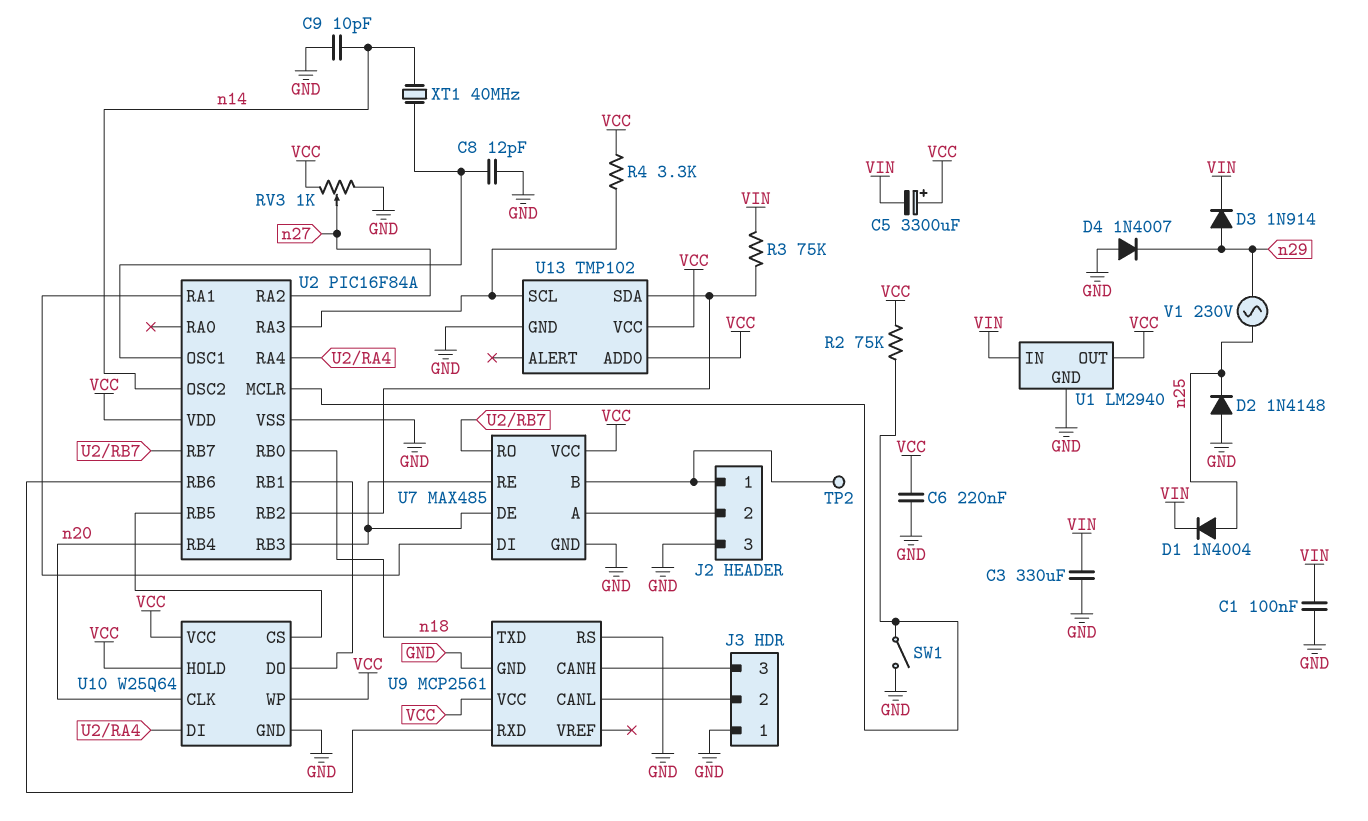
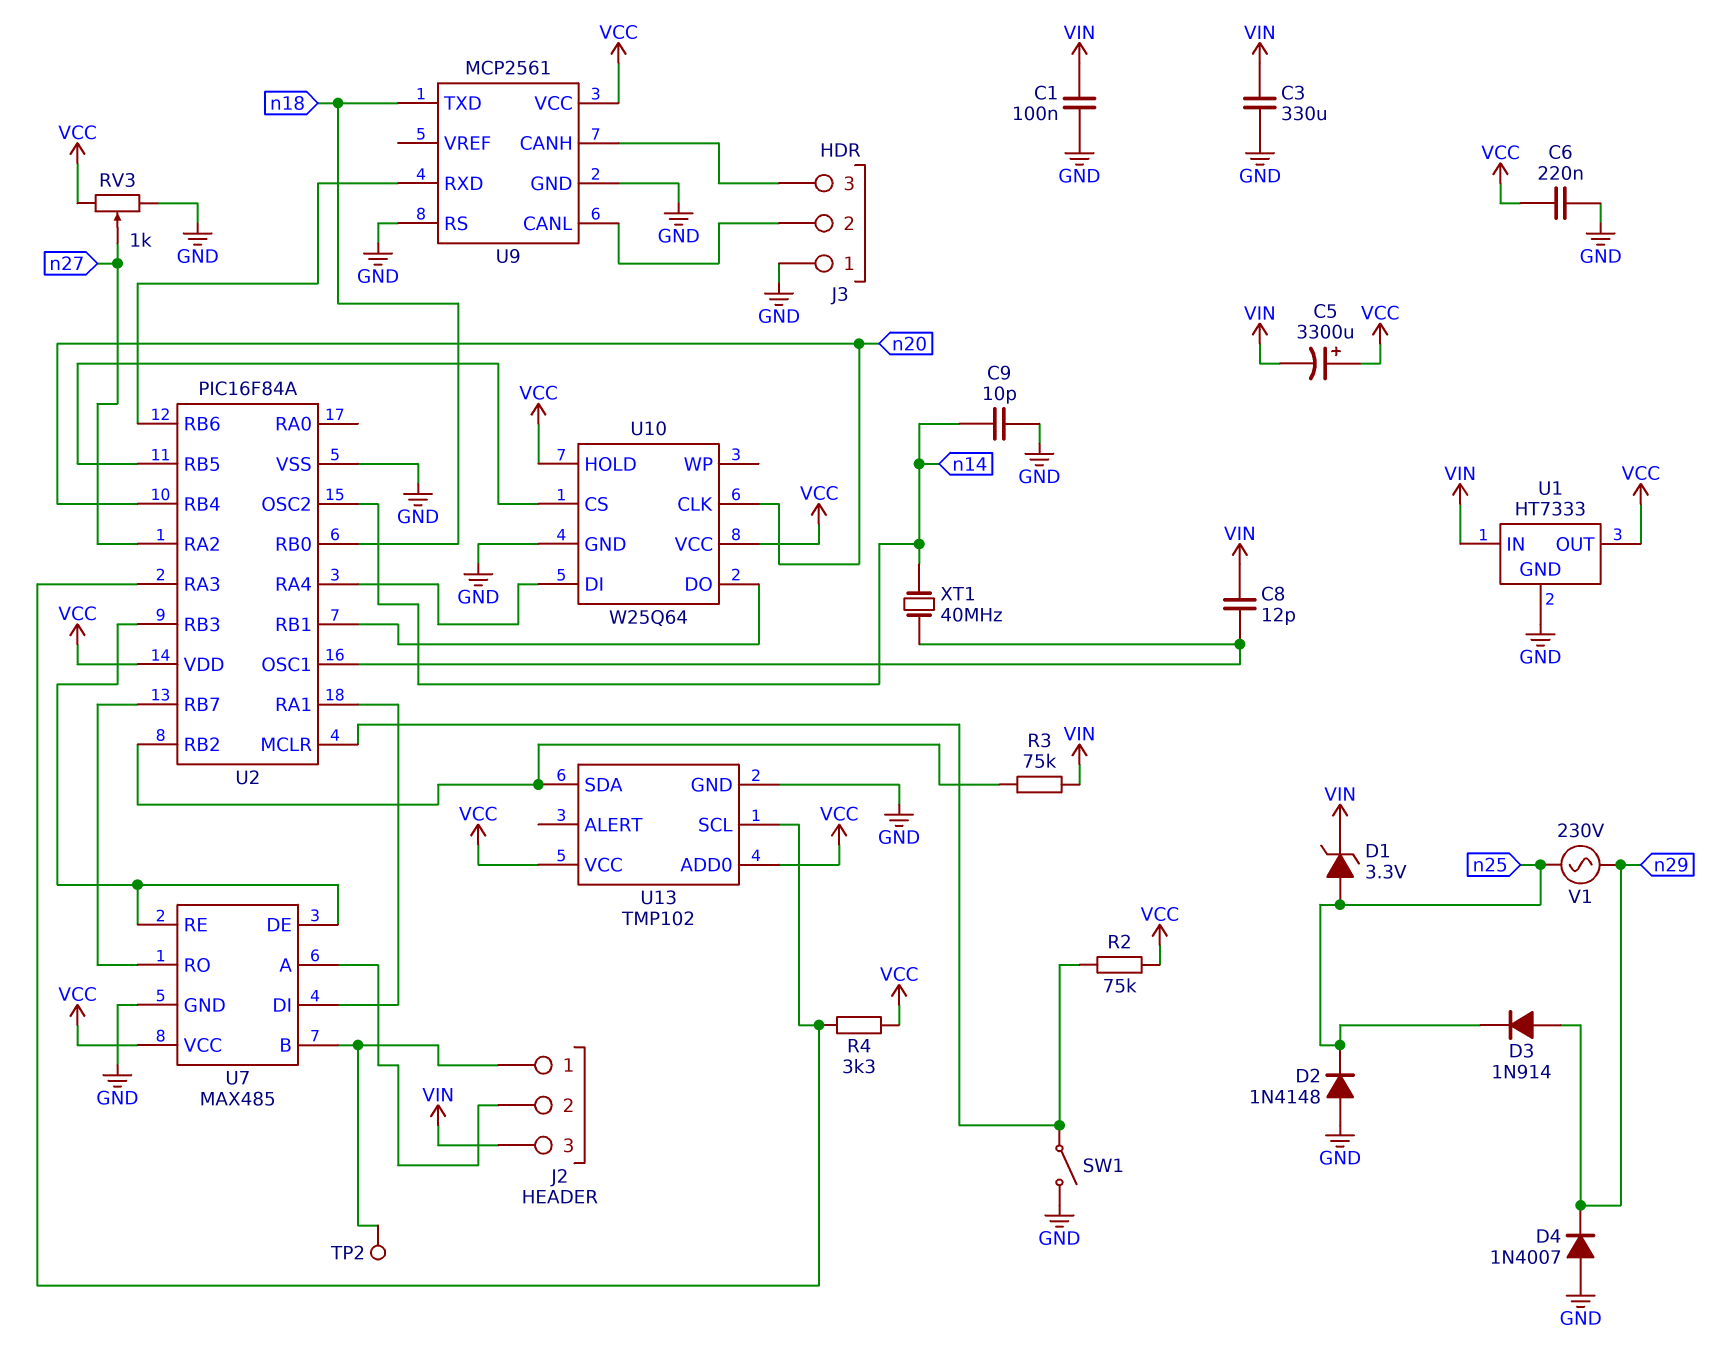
C8: 12pF (GND, U2/OSC1) -> 12pF (U2/OSC1, VIN)
D1: diode 1N4004 (A n25, K VIN) -> zener 3.3V (A n25, K VIN)
D3: diode 1N914 (A n29, K VIN) -> diode 1N914 (A n29, K n25)
J2 pin 3: GND -> VIN
U1: LM2940 -> HT7333
U10 pin WP: VCC -> none

